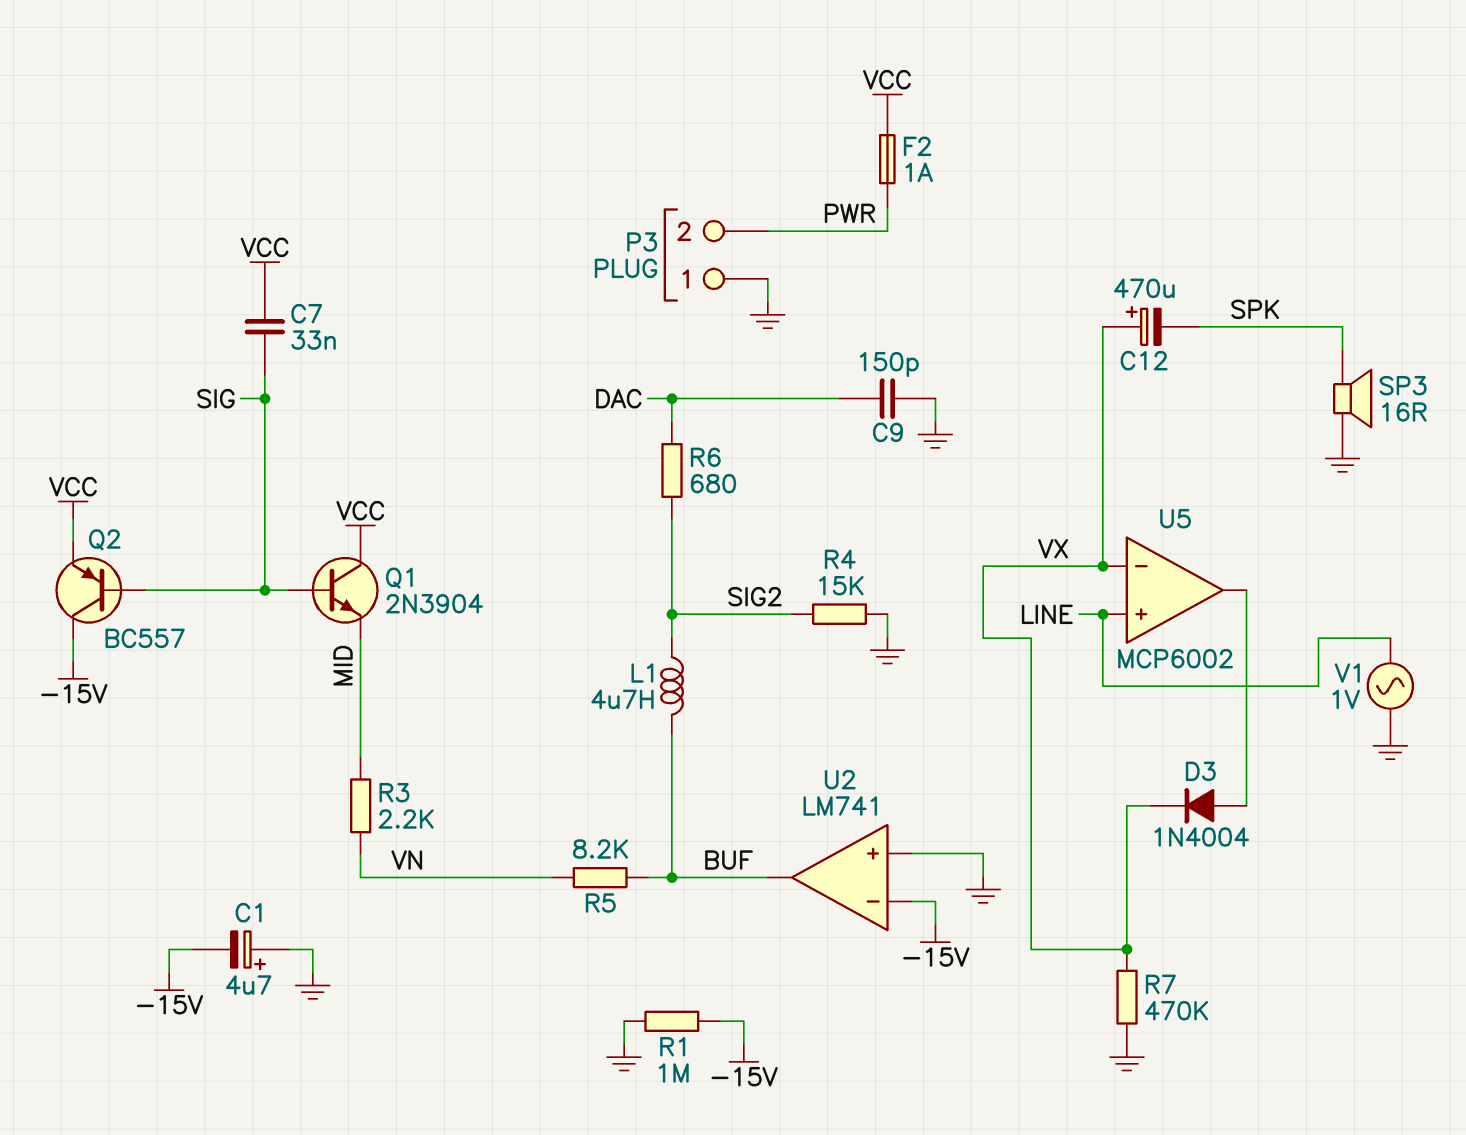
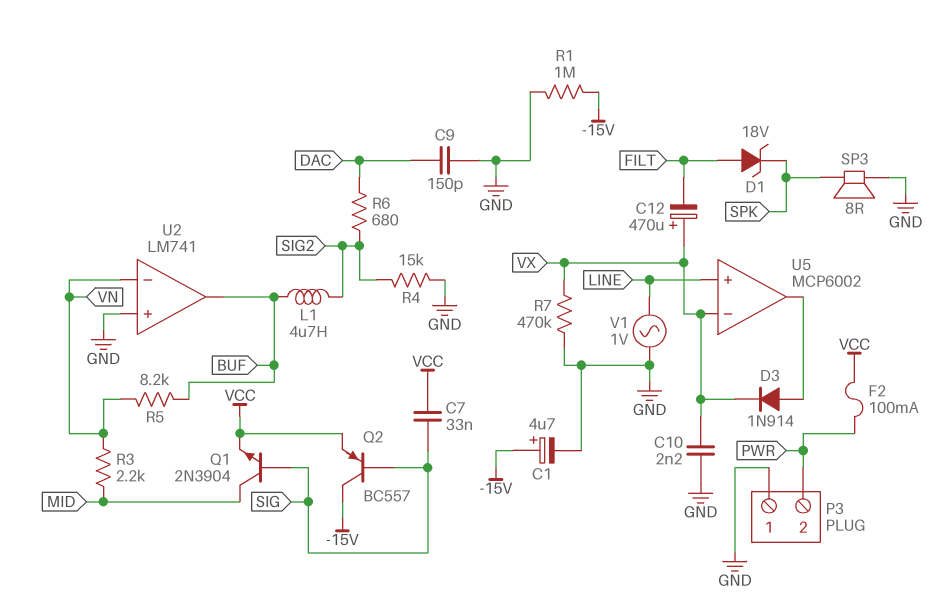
C1: 4.7uF (plus GND, minus -15V) -> 4.7uF (plus -15V, minus GND)
C10: none -> 2.2nF (GND, VX)
C12: 470uF (plus VX, minus SPK) -> 470uF (plus VX, minus FILT)
D1: none -> zener 18V (A FILT, K SPK)
D3: diode 1N4004 (A U5/out, K VX) -> diode 1N914 (A U5/out, K VX)
F2: 1A (PWR, VCC) -> 100mA (PWR, VCC)
Q1: NPN 2N3904 (B SIG, C VCC, E MID) -> NPN 2N3904 (B SIG, C MID, E VCC)
SP3: speaker 16R (GND, SPK) -> speaker 8R (GND, SPK)
U2 pin in-: -15V -> VN

